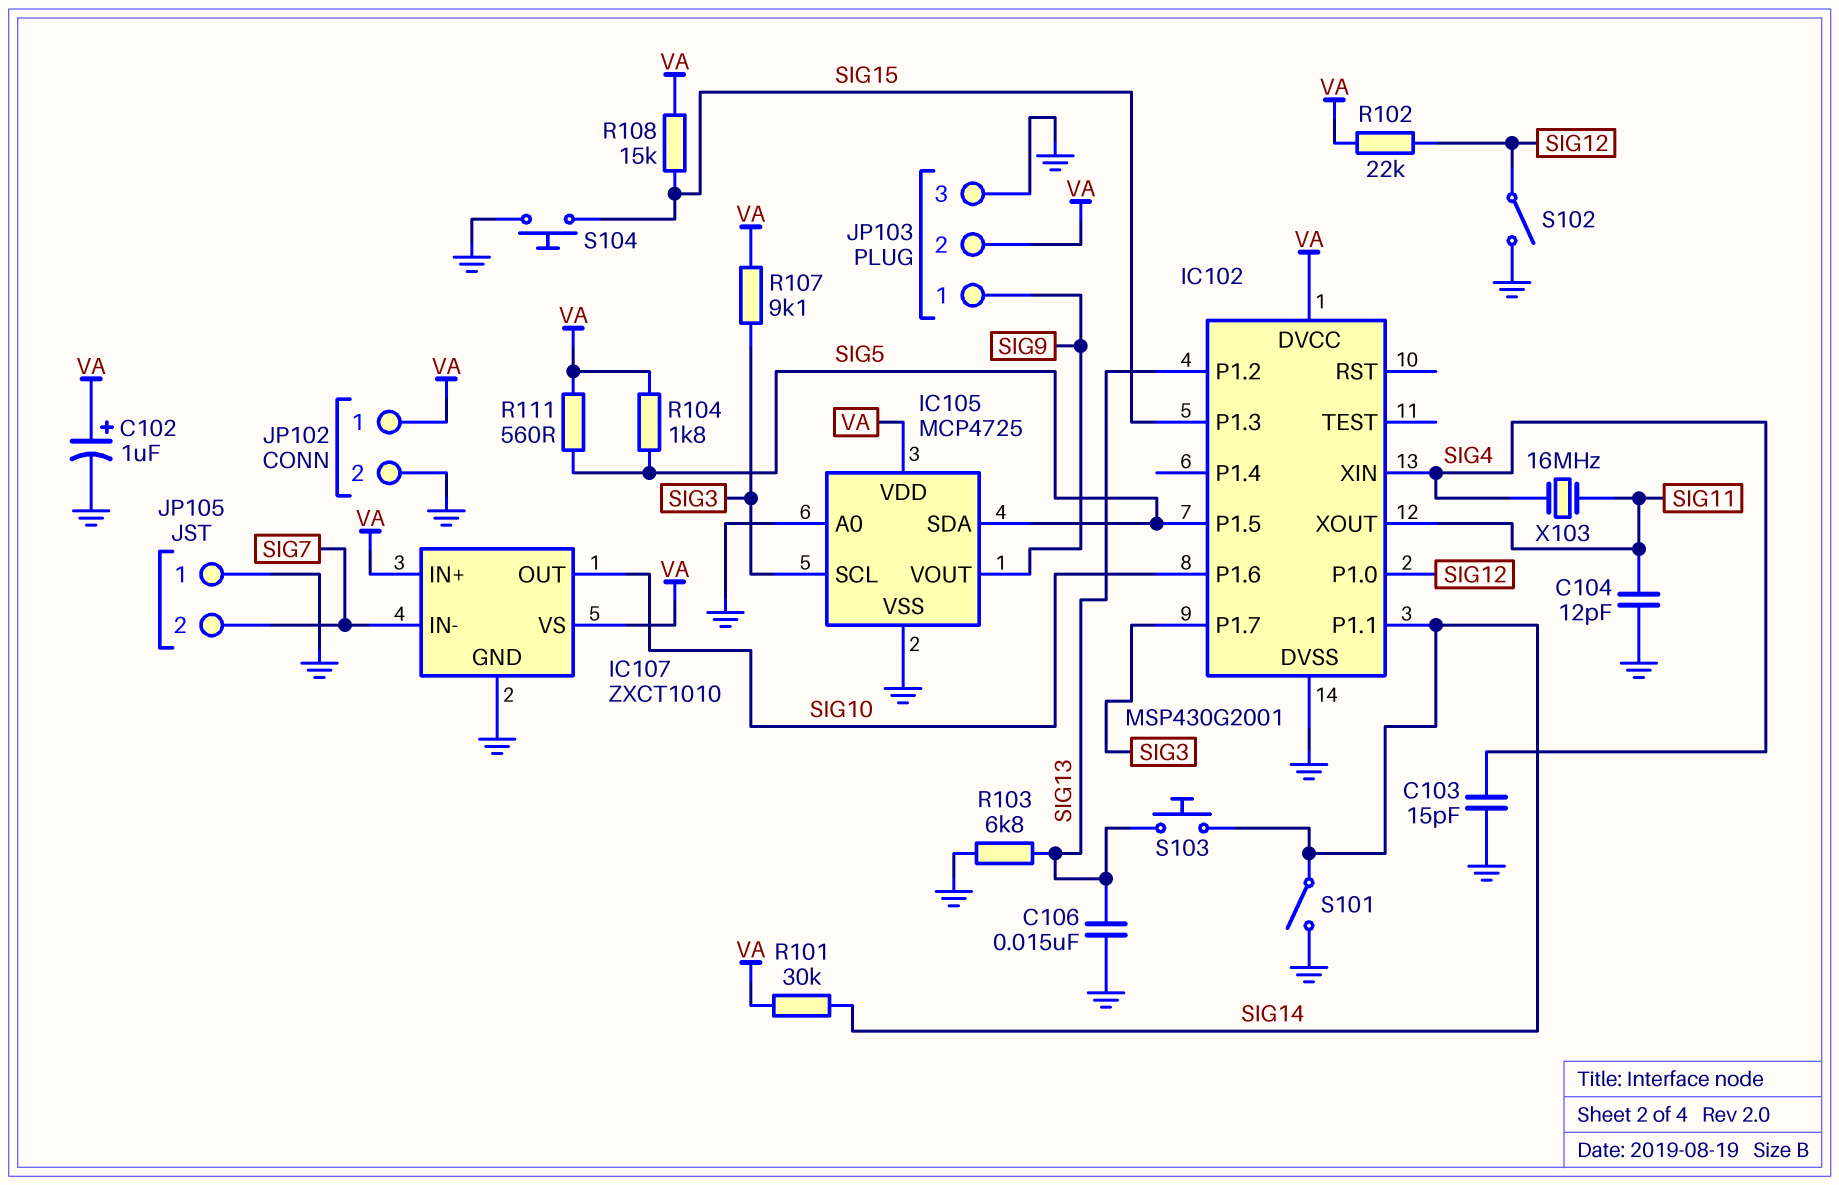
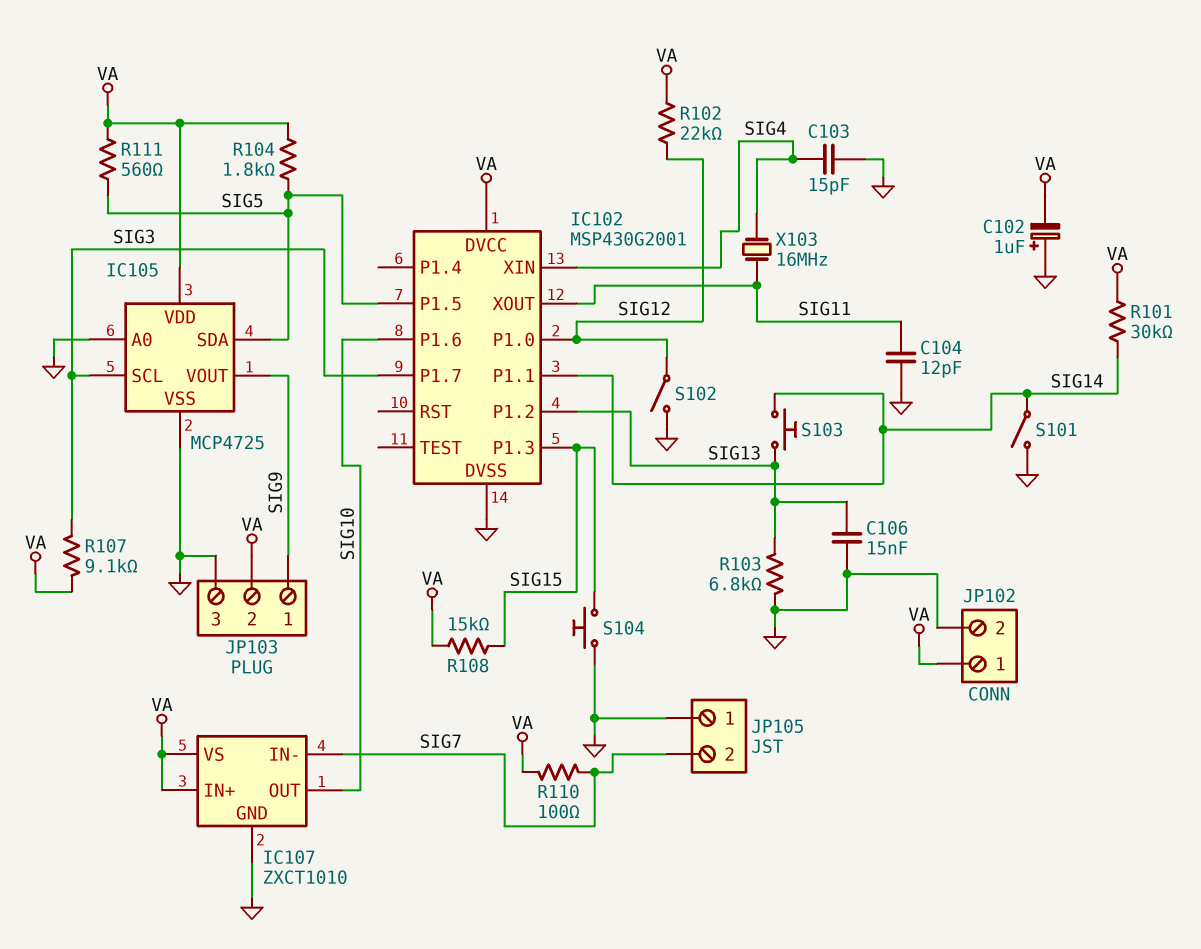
C102: 1uF (plus VA, minus GND) -> 1uF (plus GND, minus VA)
R110: none -> 100 (SIG7, VA)

